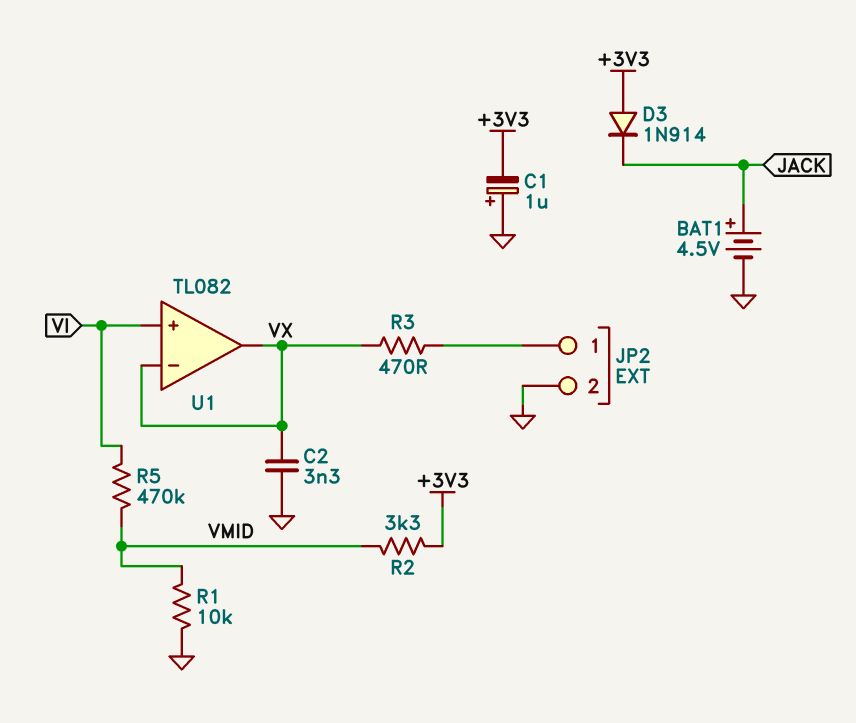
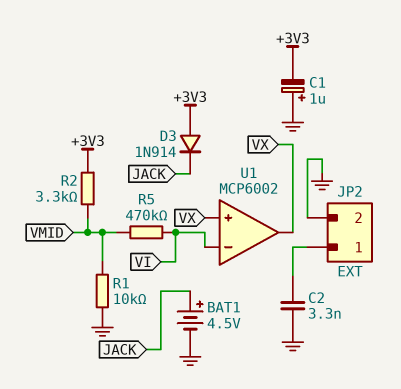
C2: 3.3nF (GND, VX) -> 3.3nF (GND, JP2/1)
R3: 470 (JP2/1, VX) -> none
U1: TL082 -> MCP6002
U1 pin in+: VI -> VX
U1 pin in-: VX -> VI

